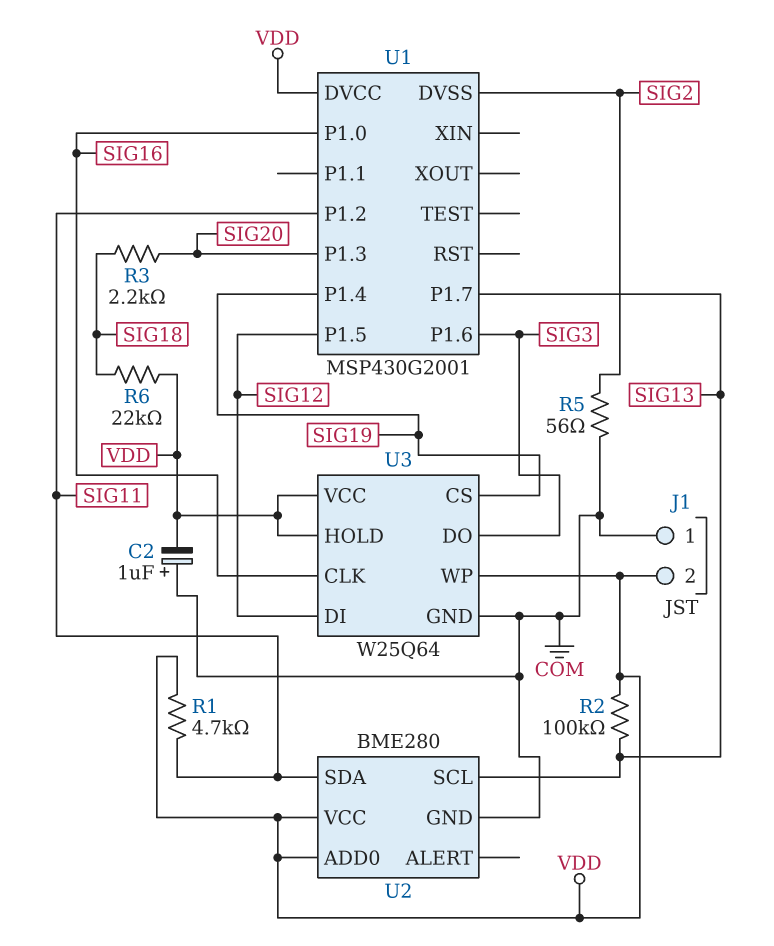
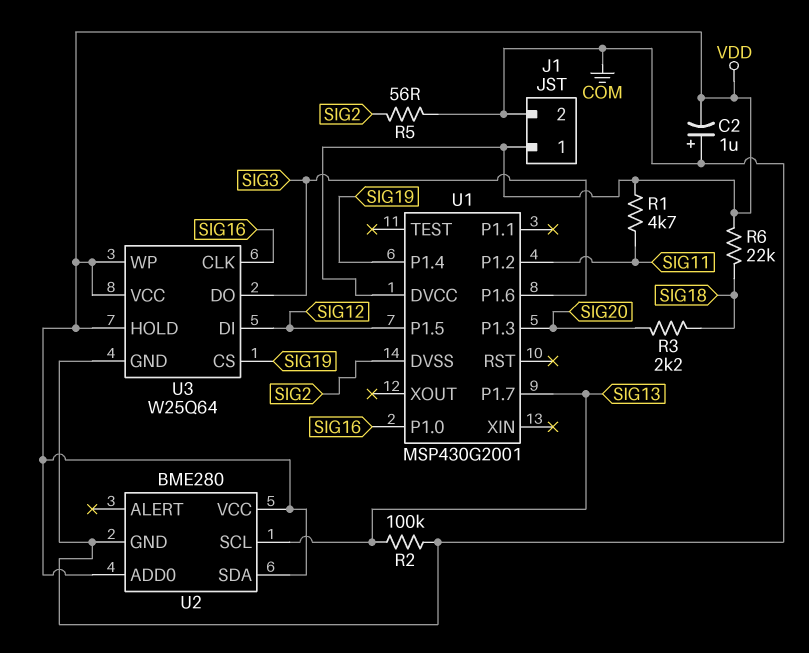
J1 pin 1: COM -> VDD
J1 pin 2: VDD -> COM
R2: 100k (SIG13, VDD) -> 100k (COM, SIG13)
U2 pin SDA: SIG11 -> VDD

